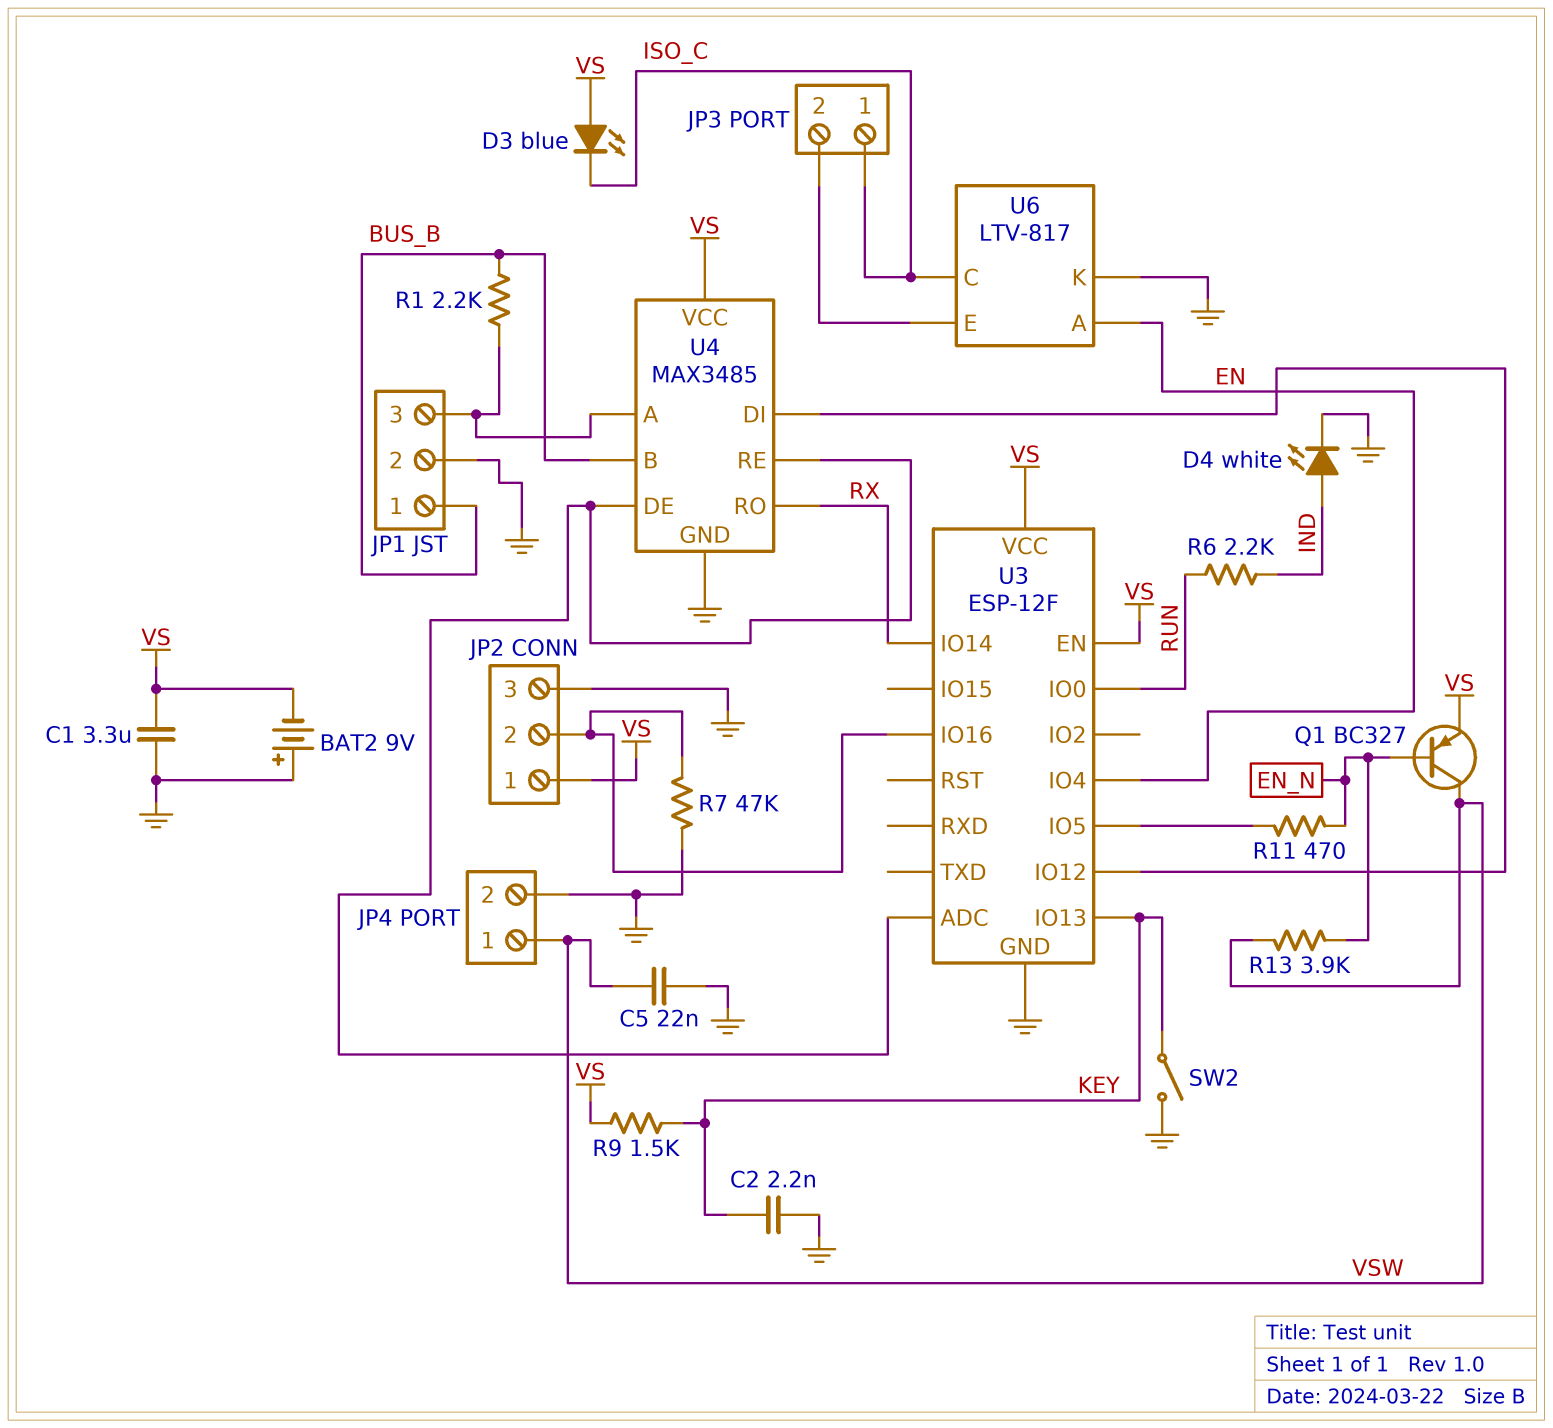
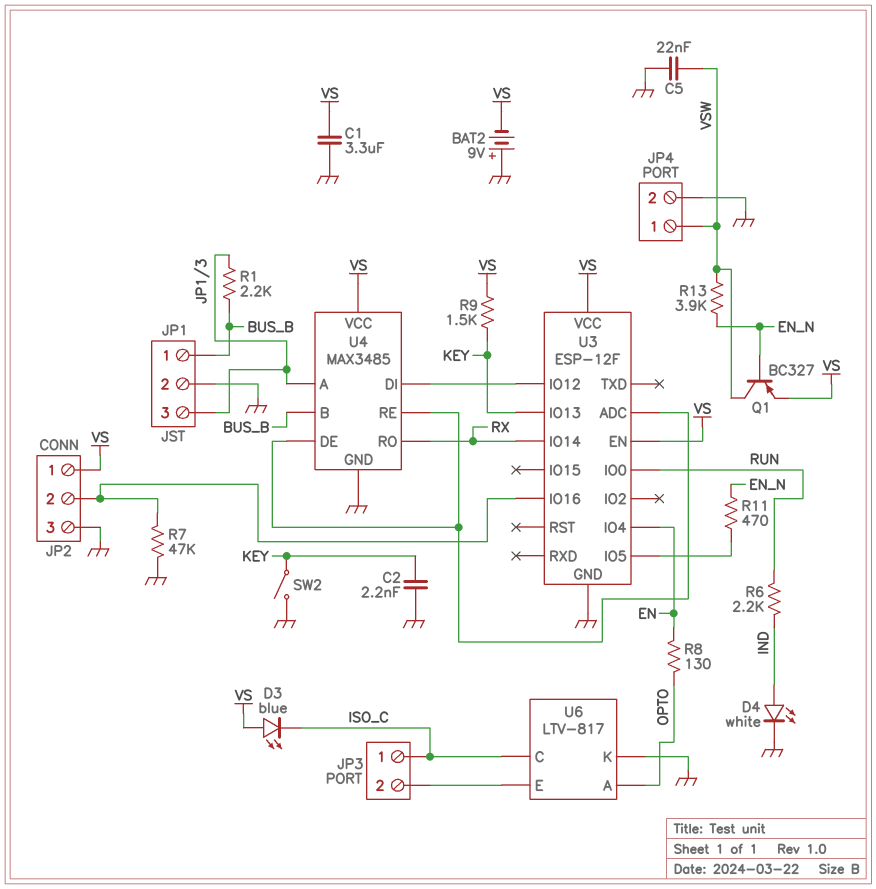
R8: none -> 130 (EN, OPTO)
U6 pin A: EN -> OPTO

